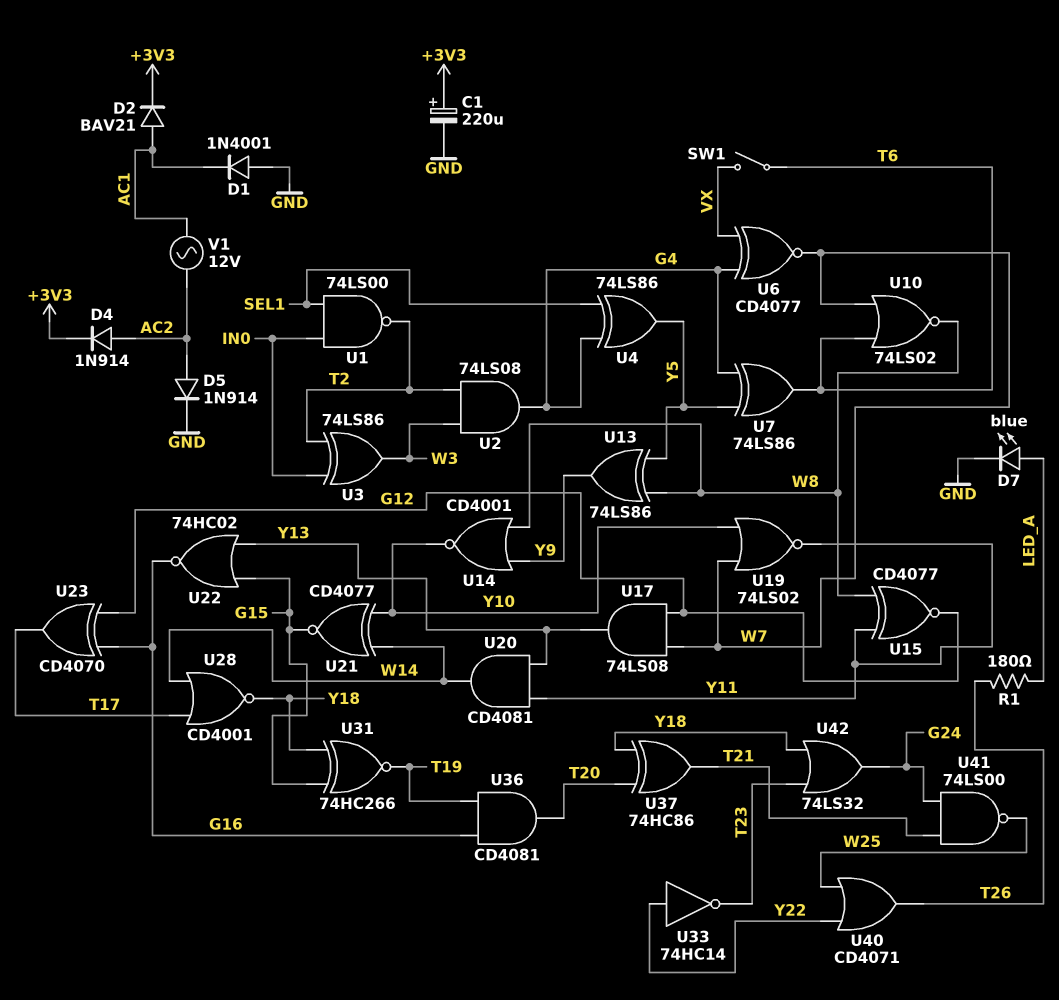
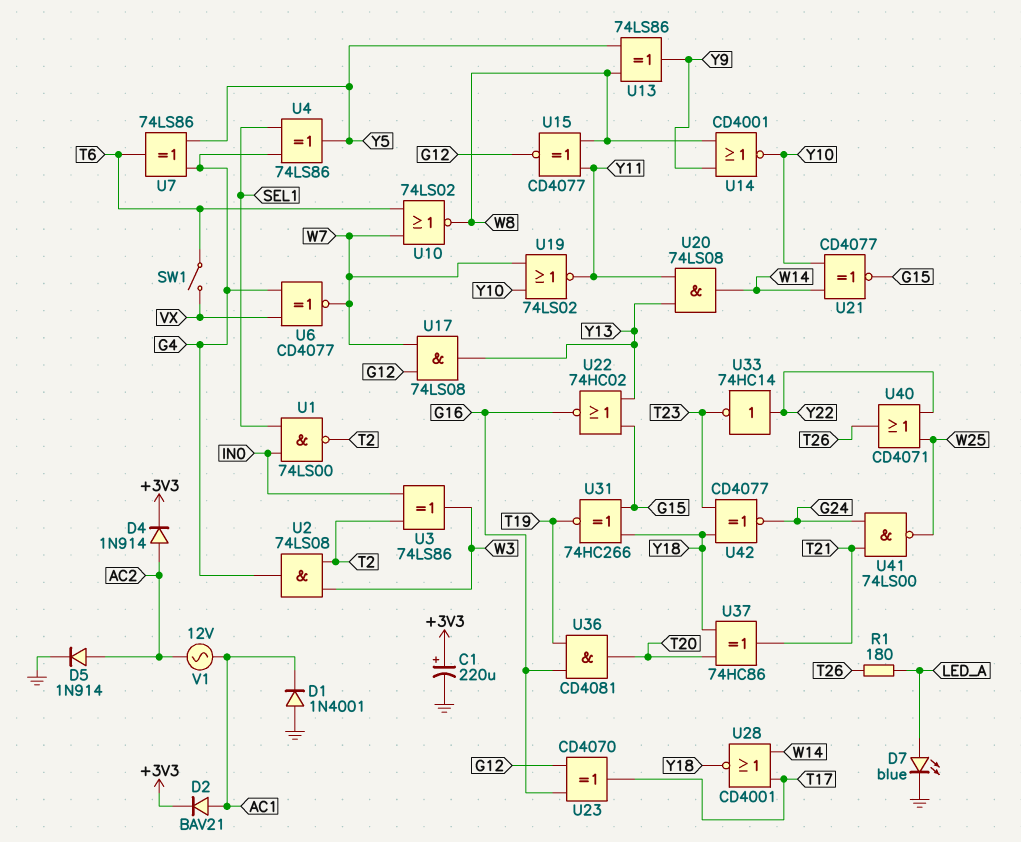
U20: AND CD4081 (in Y11, in Y13, out W14) -> AND 74LS08 (in Y11, in Y13, out W14)
U42: OR 74LS32 (in T23, in Y18, out G24) -> XNOR CD4077 (in T23, in Y18, out G24)

